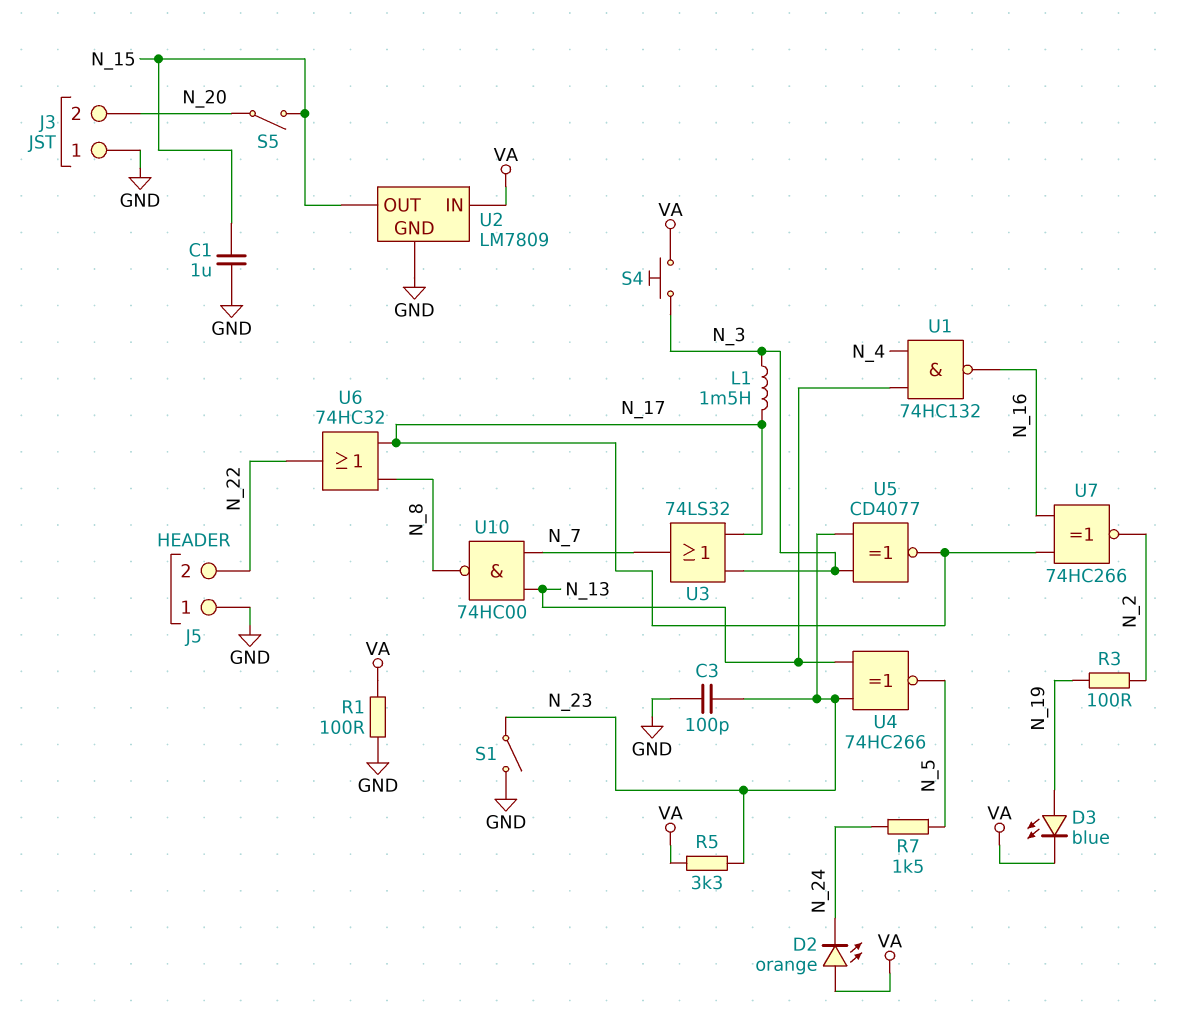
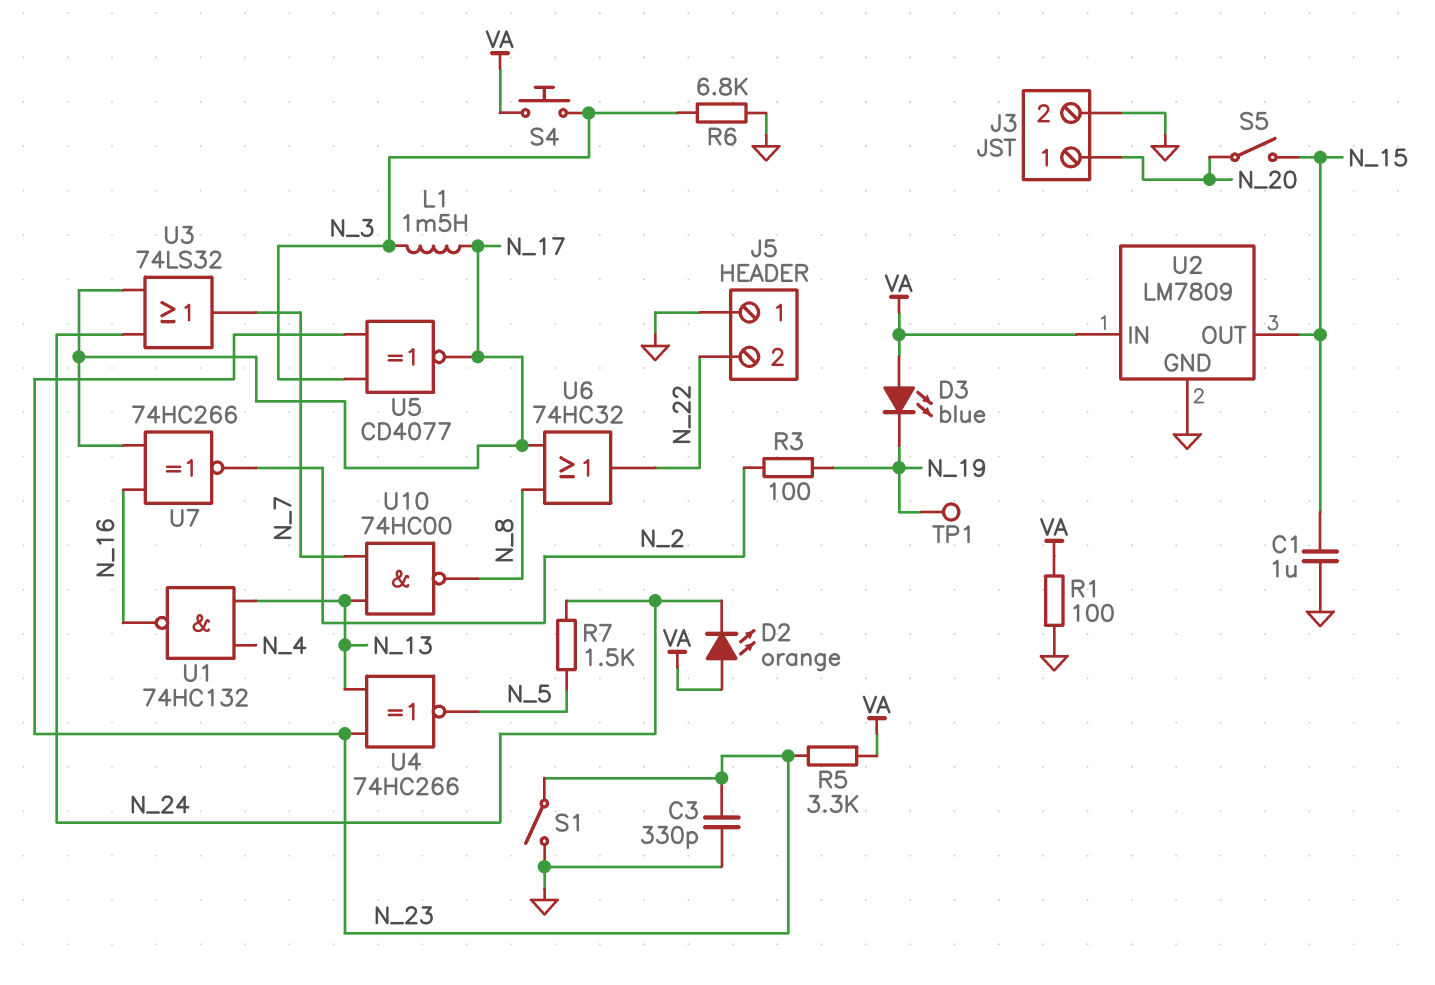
C3: 100pF (GND, N_23) -> 330pF (GND, N_23)
D3: LED blue (A N_19, K VA) -> LED blue (A VA, K N_19)
J3 pin 1: GND -> N_20
J3 pin 2: N_20 -> GND
R6: none -> 6.8k (GND, N_3)
TP1: none -> test point (N_19)
U3: OR 74LS32 (in N_3, in N_17, out N_7) -> OR 74LS32 (in N_17, in N_24, out N_7)

